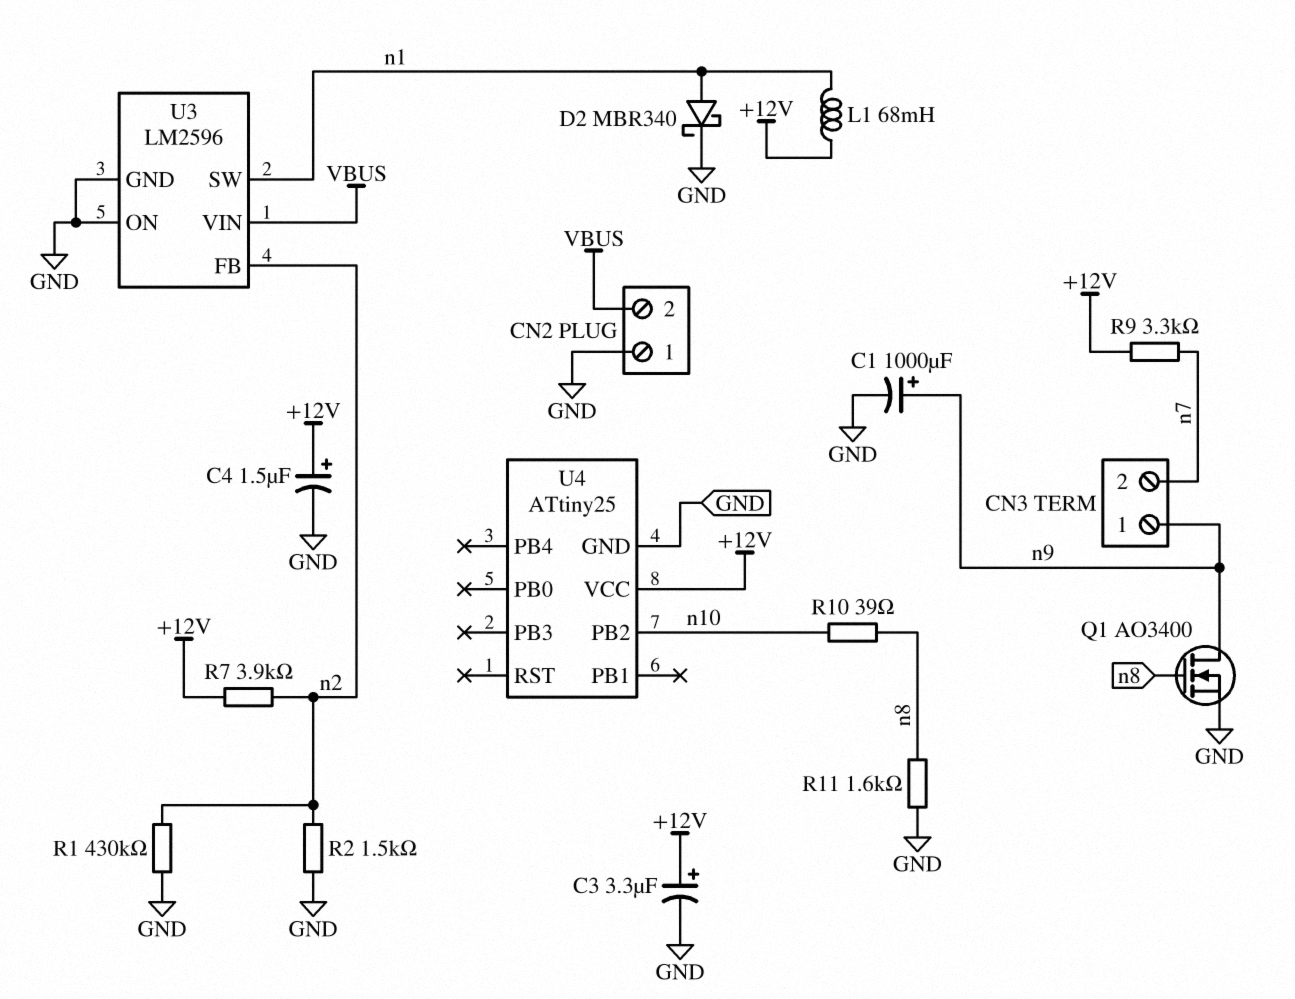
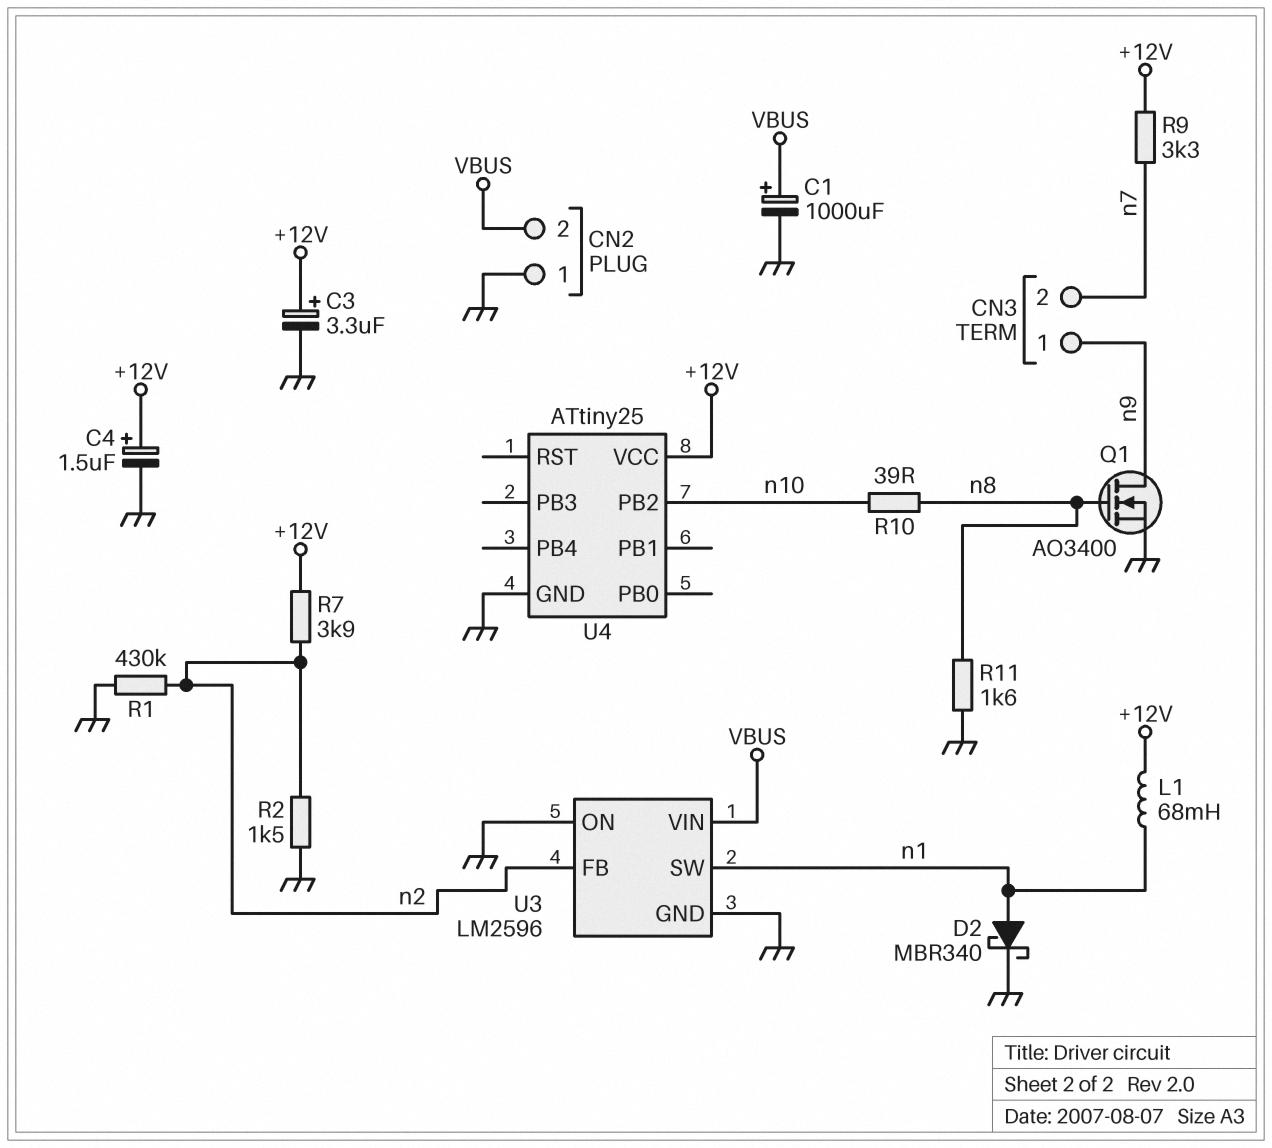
C1: 1000uF (plus n9, minus GND) -> 1000uF (plus VBUS, minus GND)

